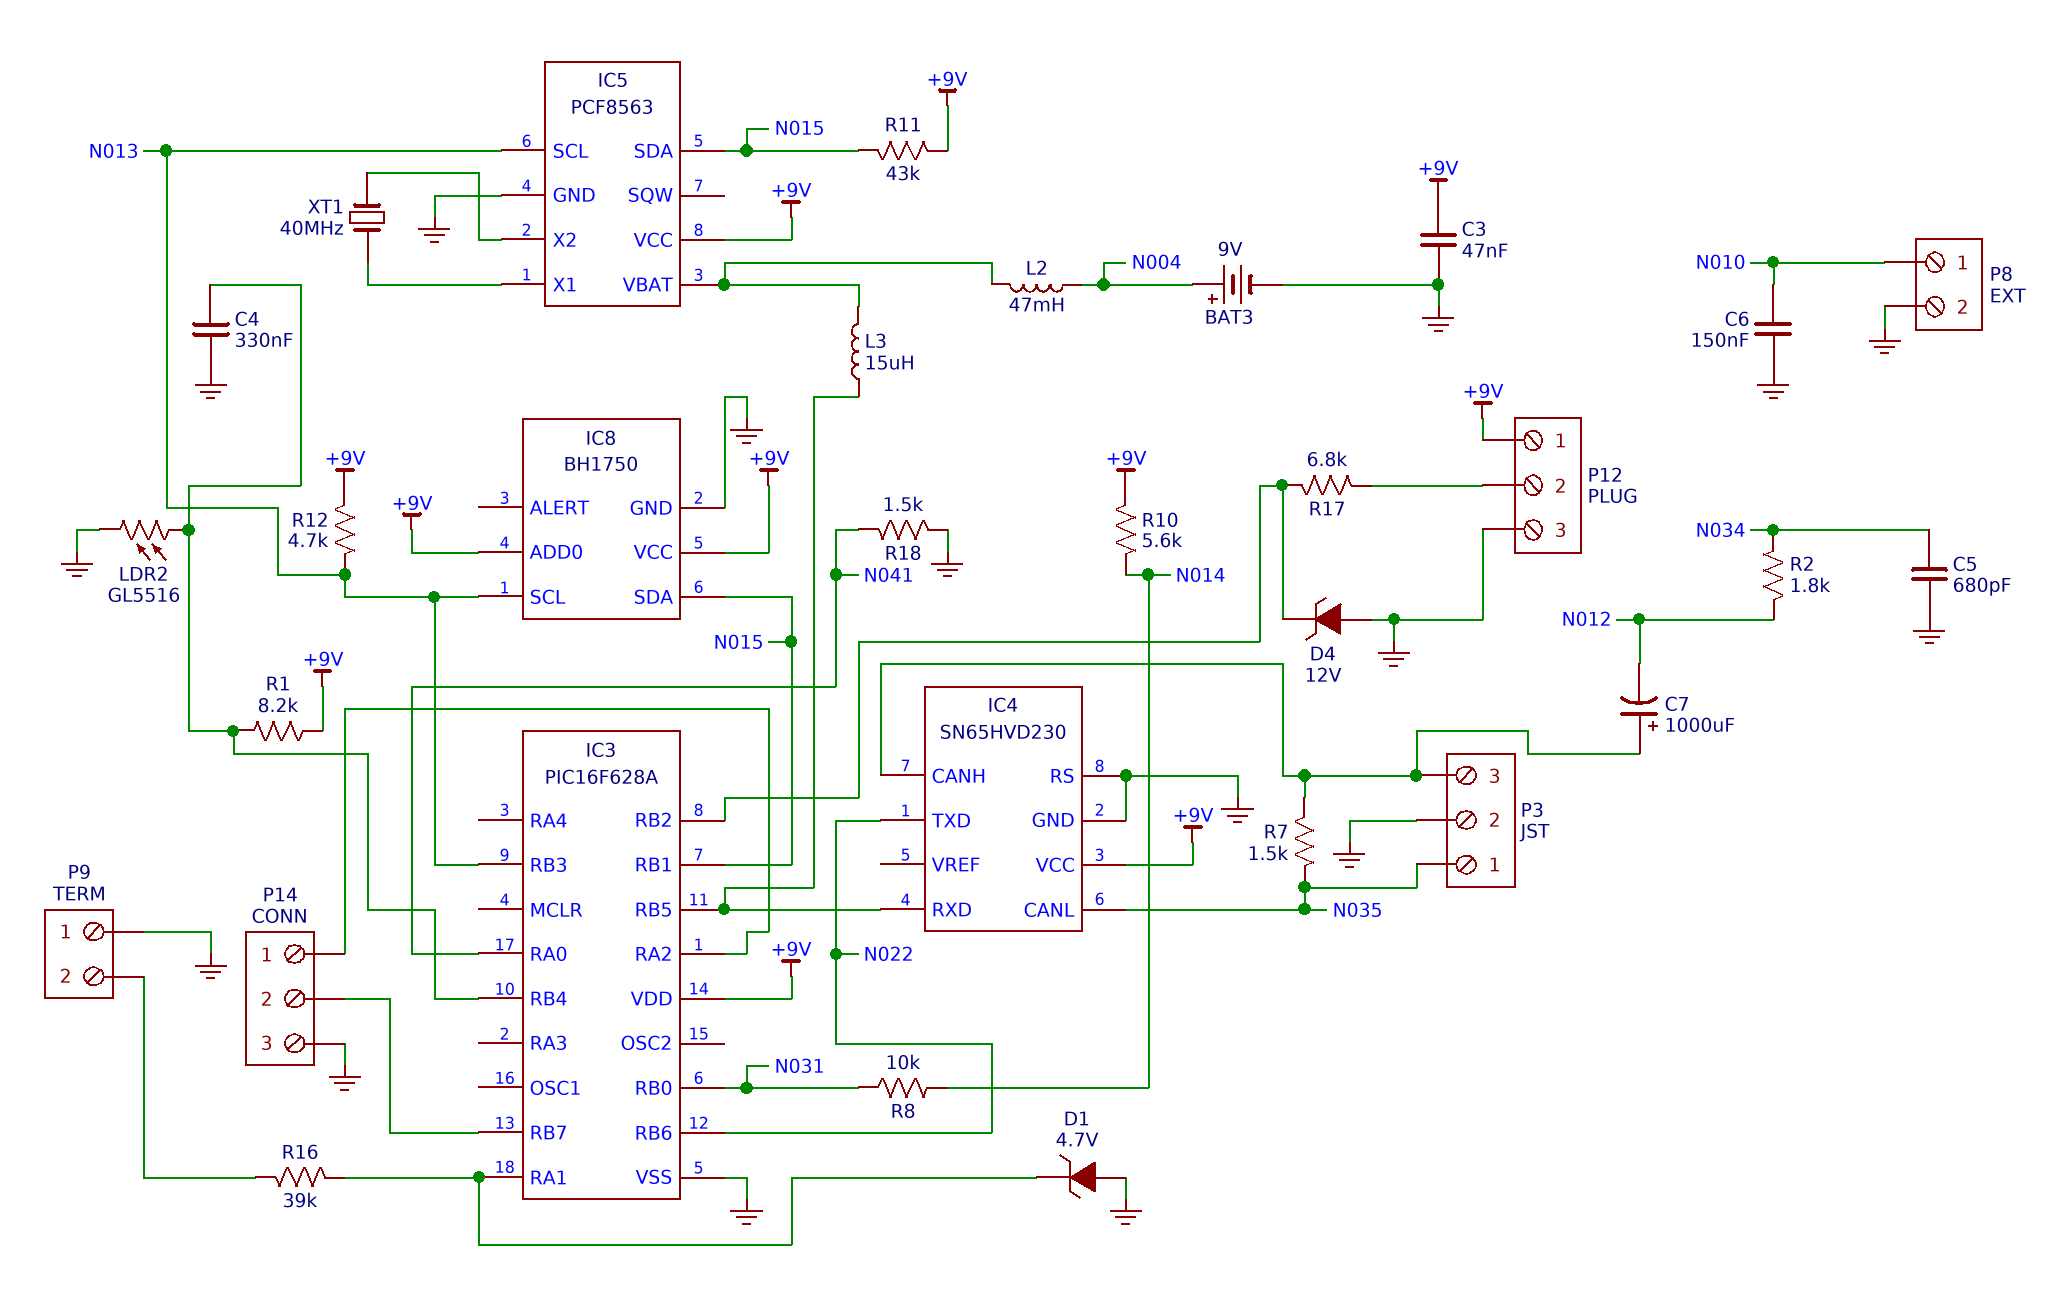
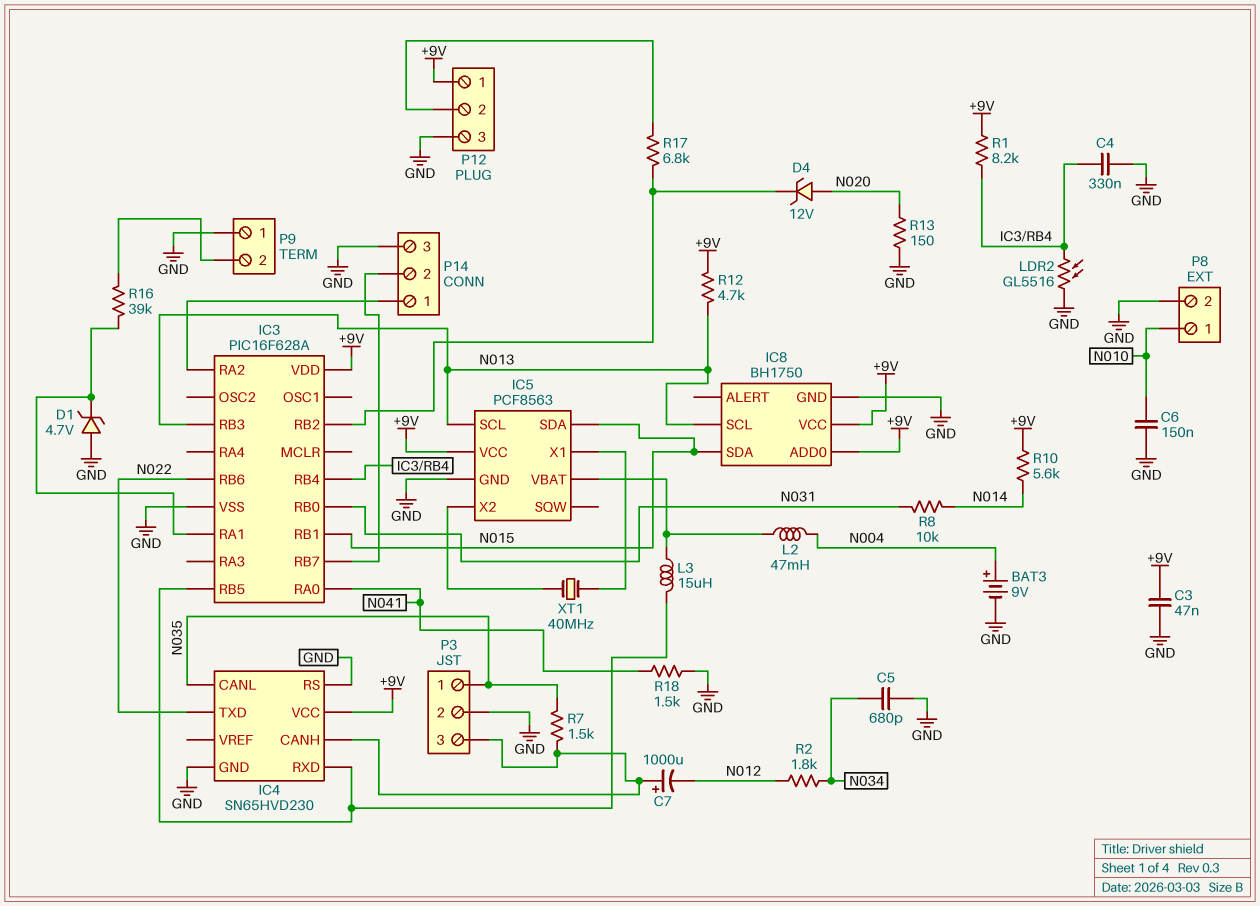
D4: zener 12V (A GND, K IC3/RB2) -> zener 12V (A N020, K IC3/RB2)
R11: 43k (+9V, N015) -> none
R13: none -> 150 (GND, N020)

